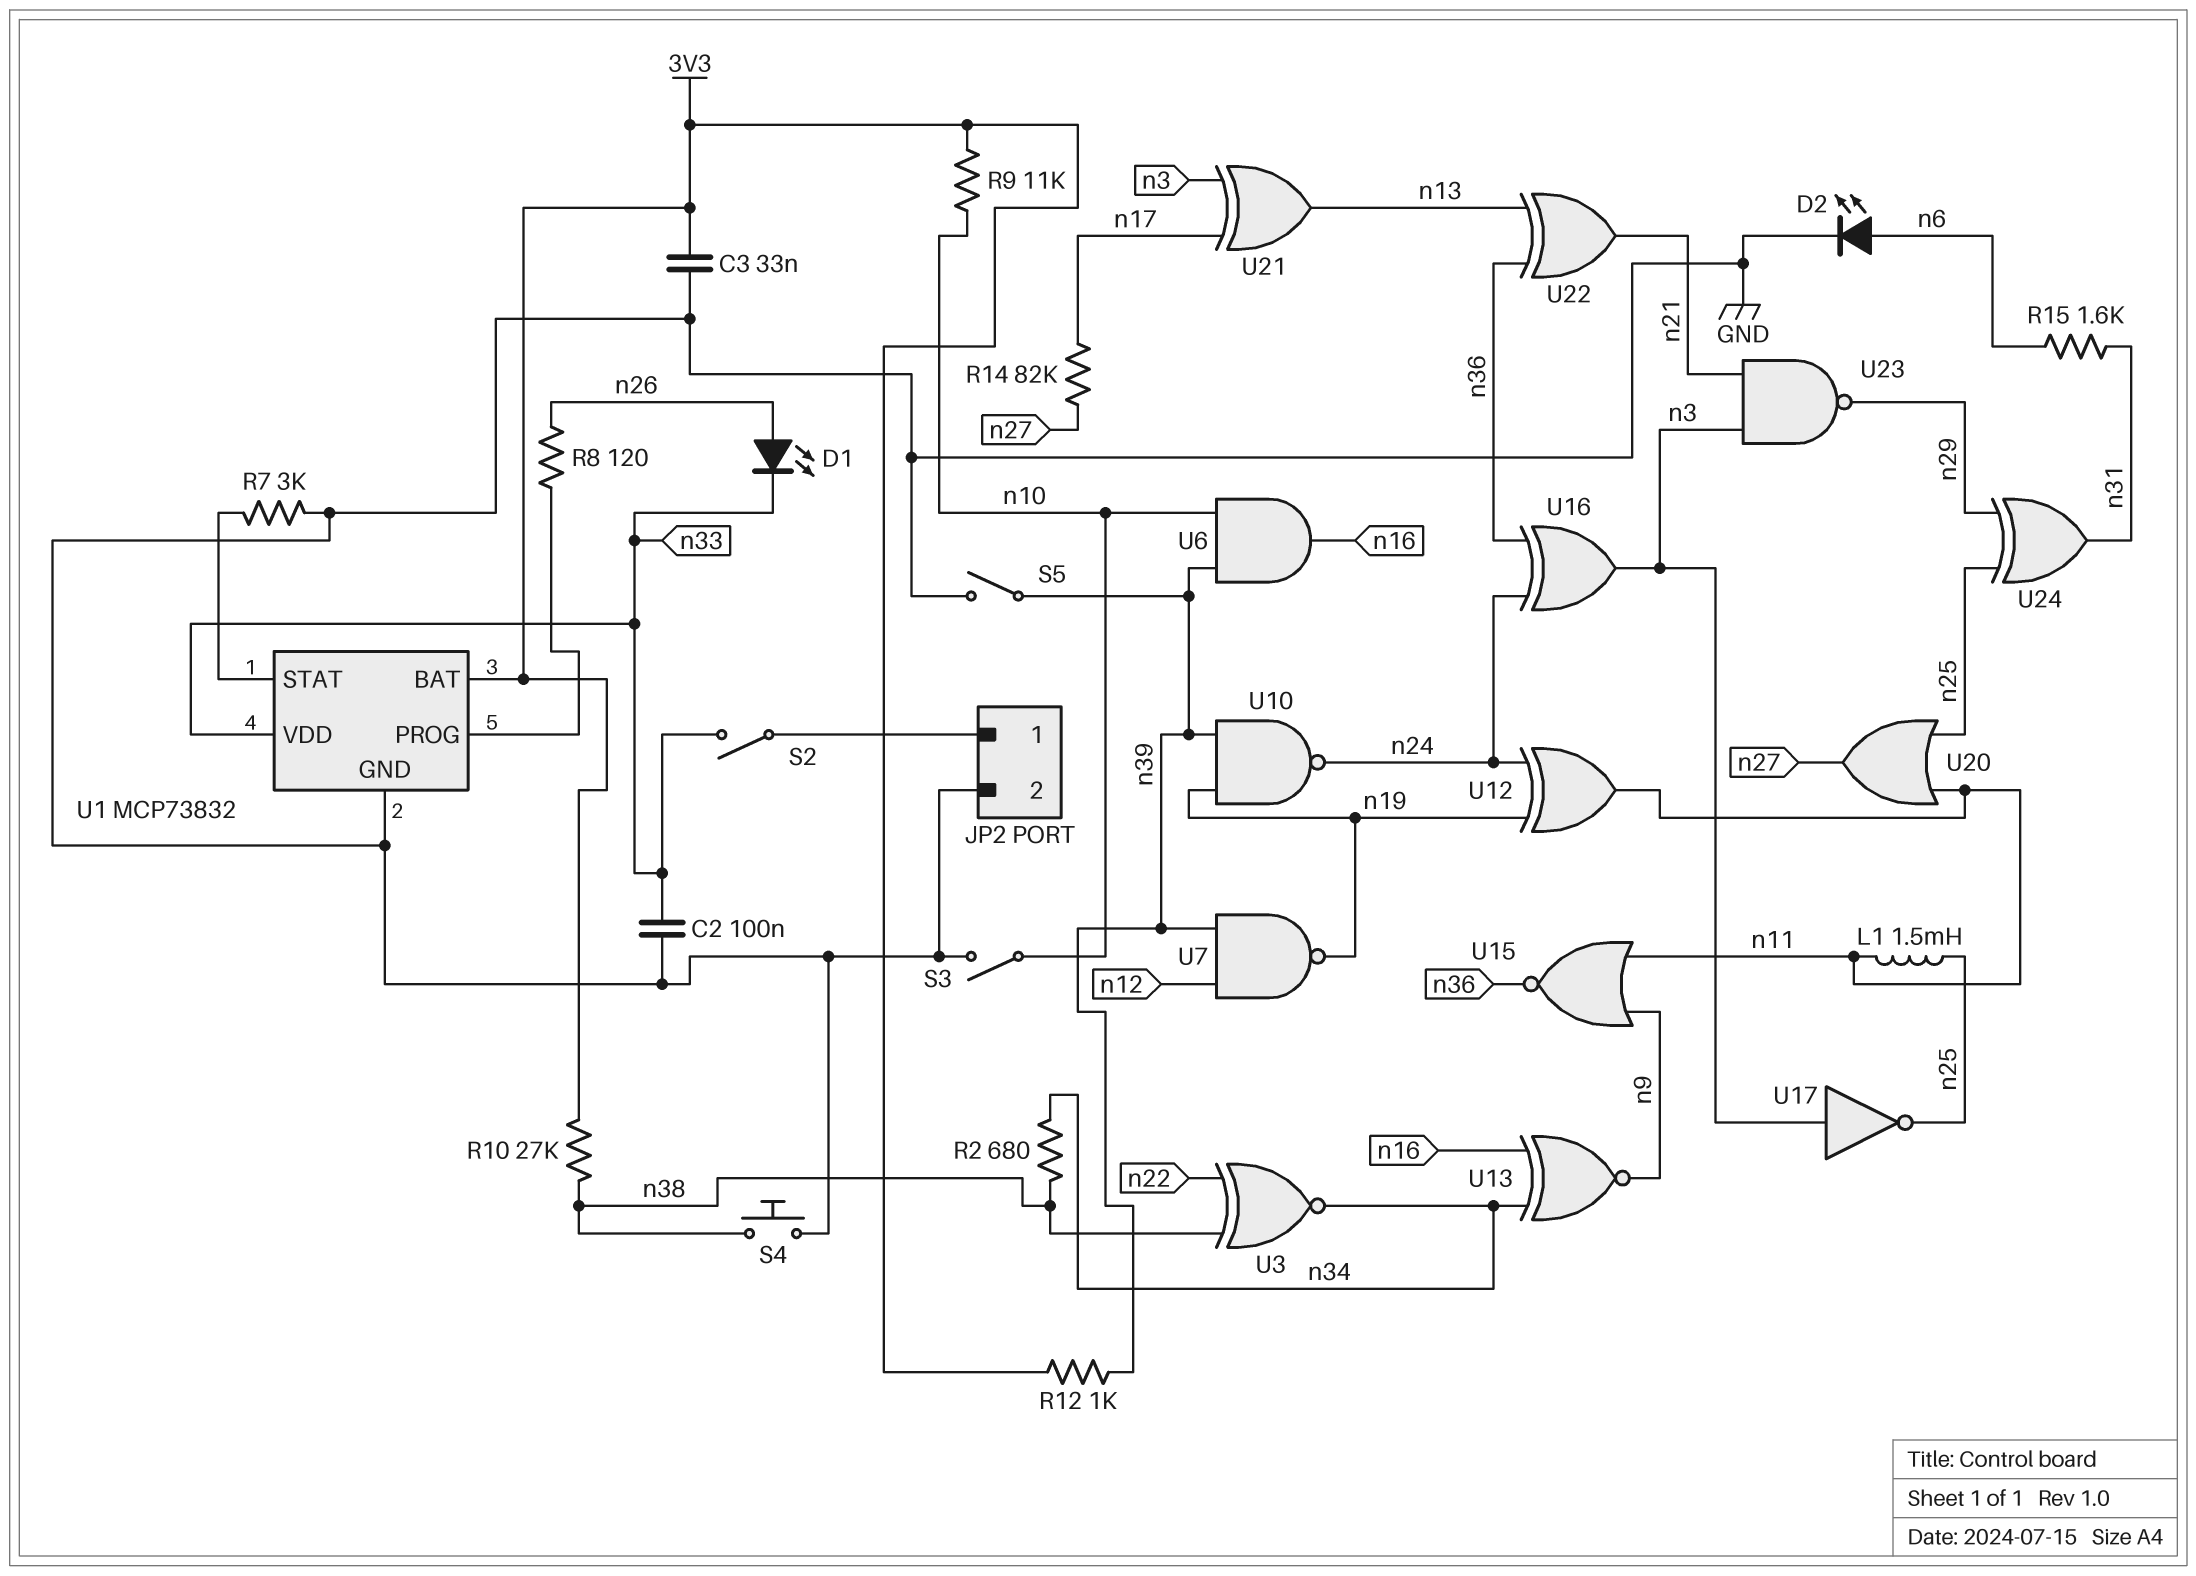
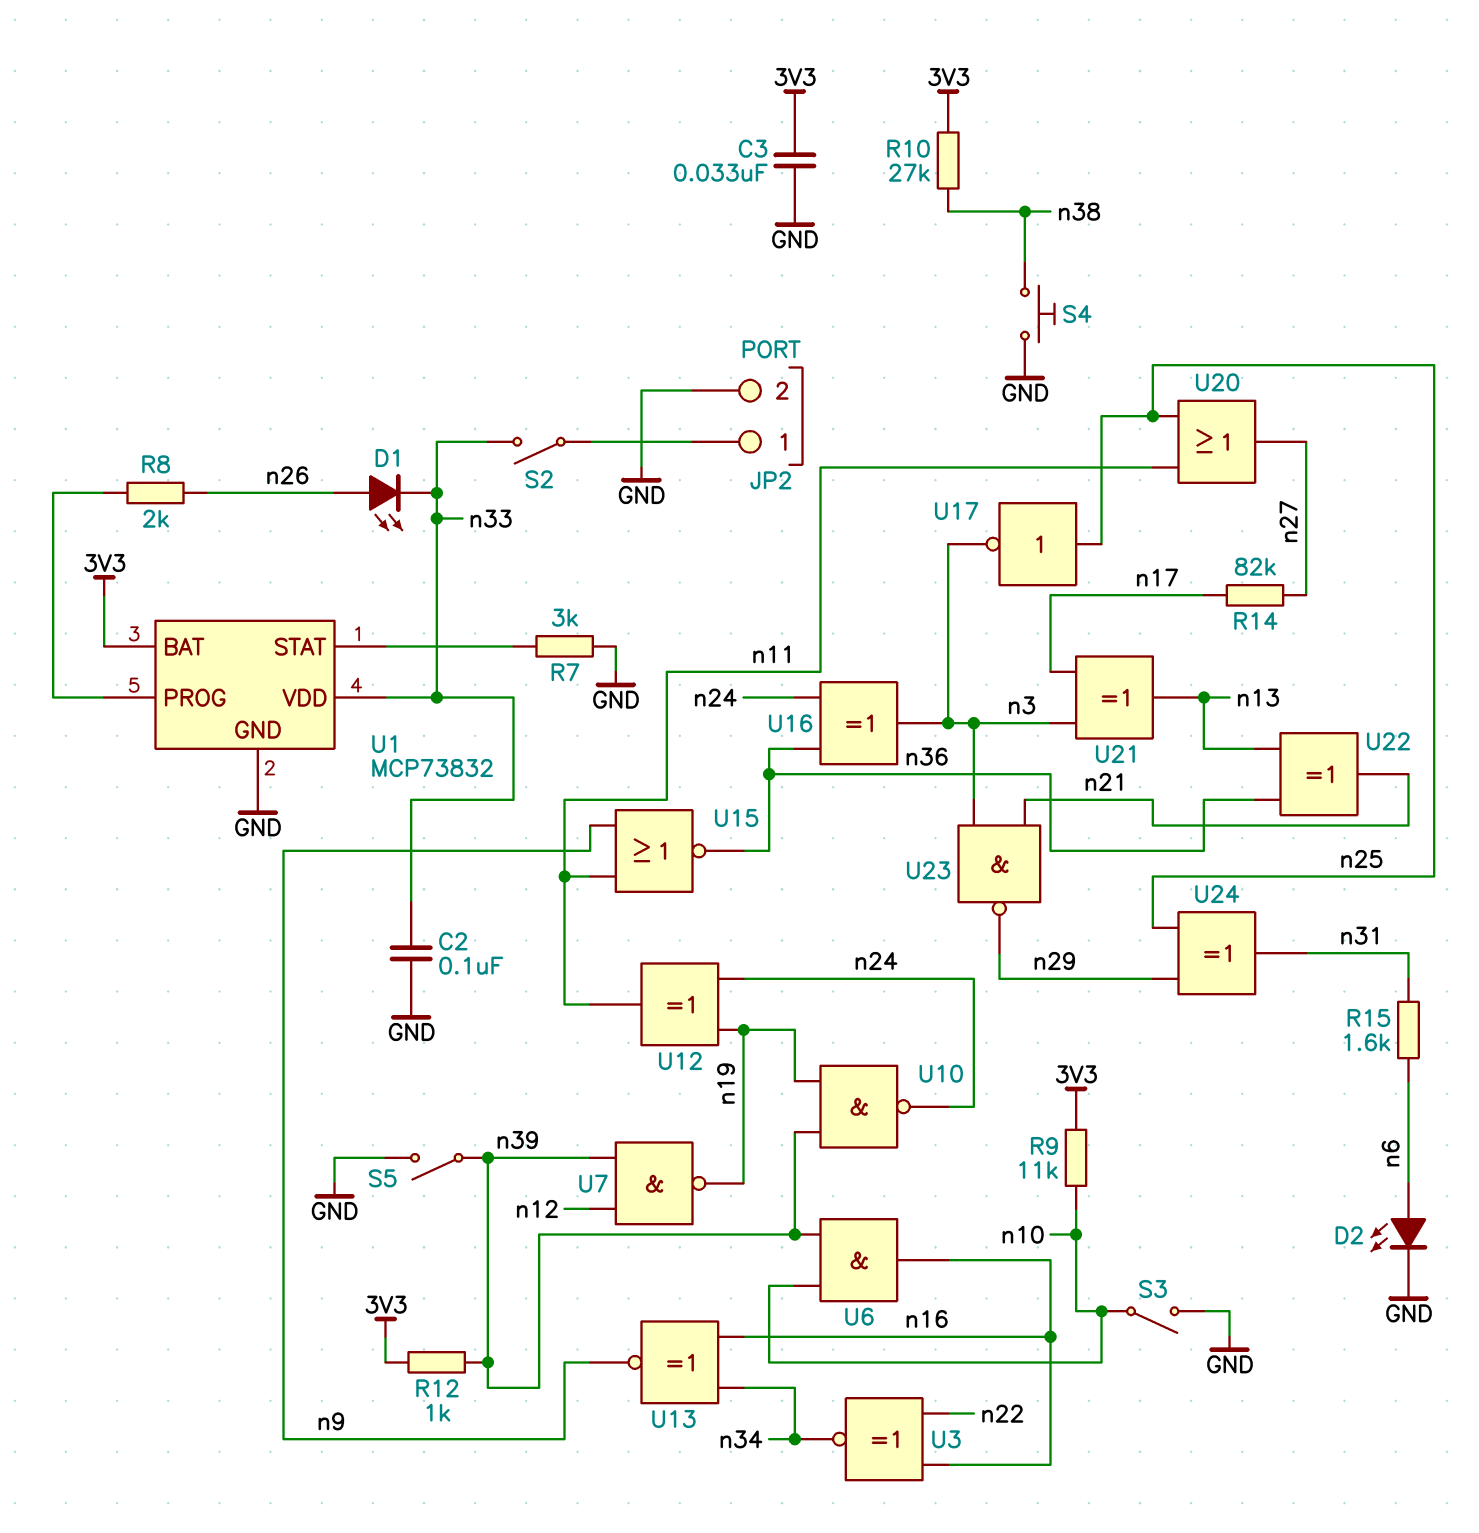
L1: 1.5mH (n11, n25) -> none
R2: 680 (n34, n38) -> none
R8: 120 (U1/PROG, n26) -> 2k (U1/PROG, n26)
U3: XNOR (in n22, in n38, out n34) -> XNOR (in n16, in n22, out n34)
U17: NOT (in n3, out n25) -> NOT (in n25, out n3)

